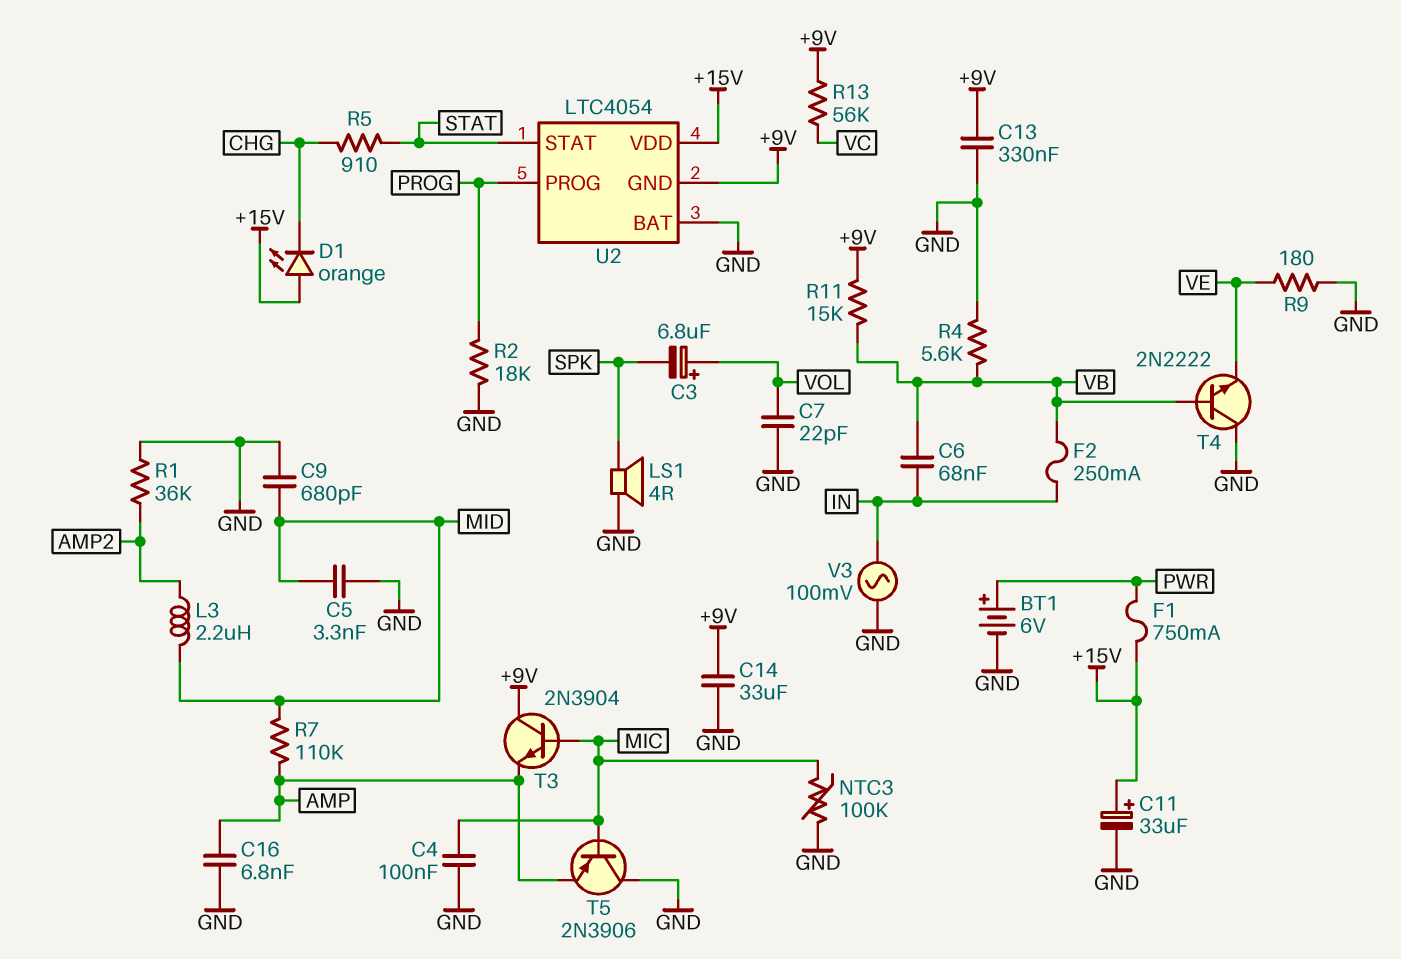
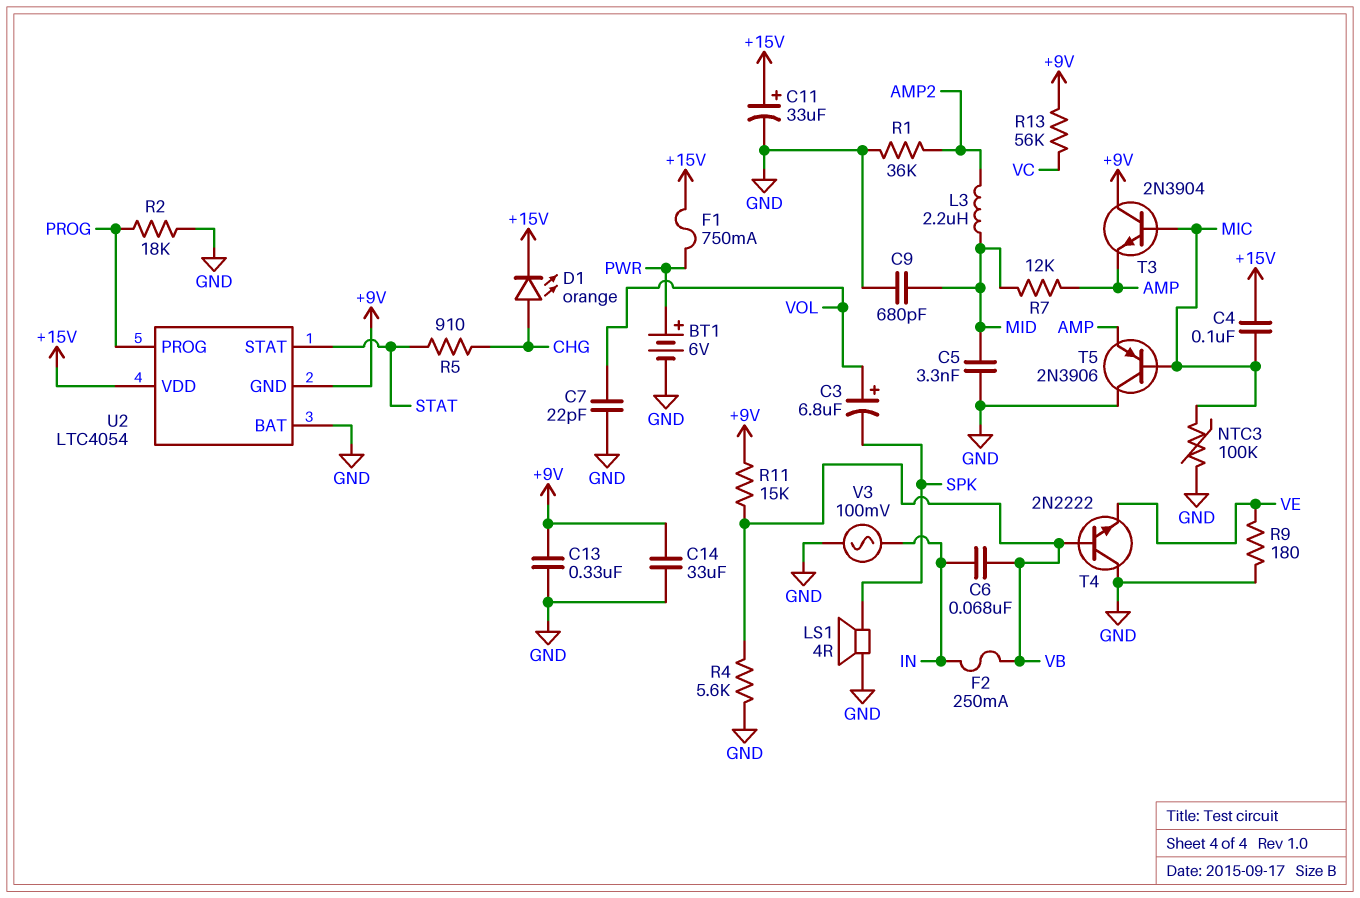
C4: 100nF (GND, MIC) -> 100nF (+15V, MIC)
C16: 6.8nF (AMP, GND) -> none
D1: LED orange (A +15V, K CHG) -> LED orange (A CHG, K +15V)
R7: 110k (AMP, MID) -> 12k (AMP, MID)

